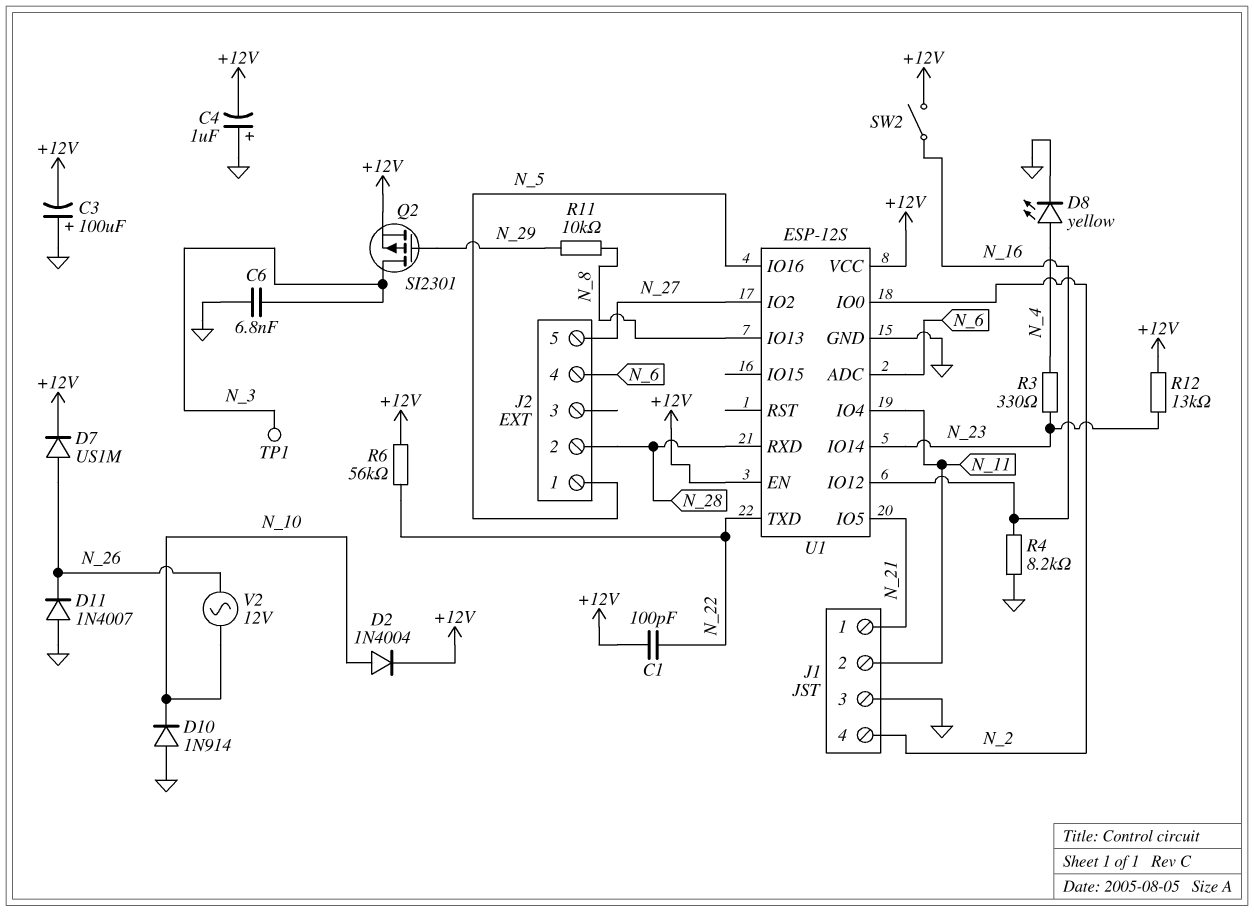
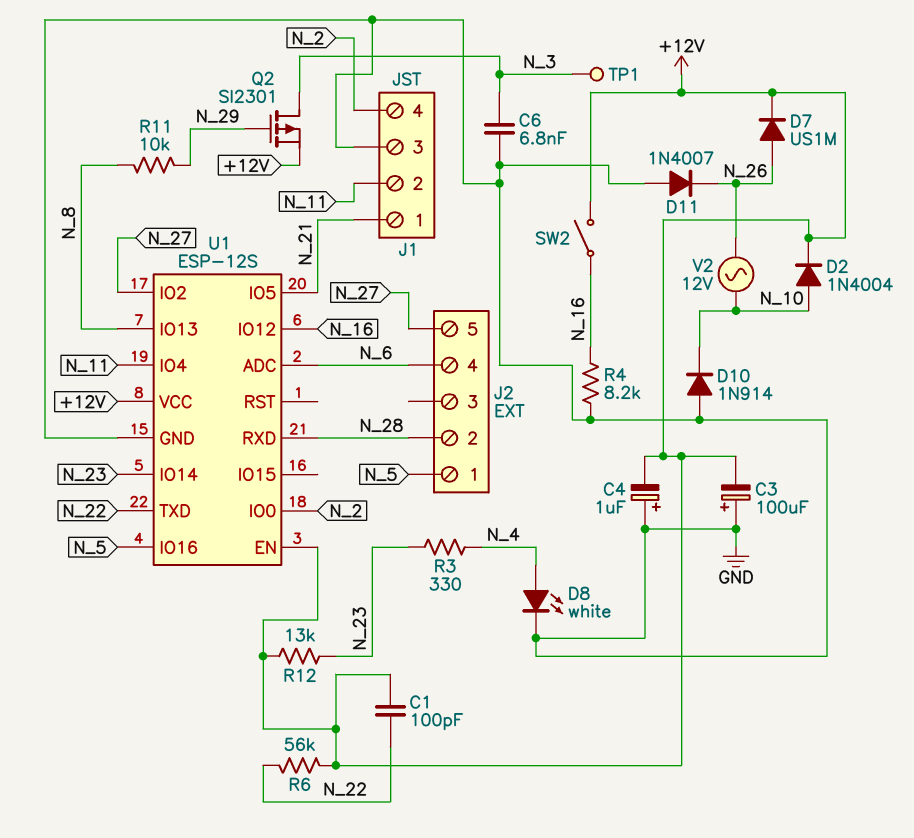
D8: LED yellow (A N_4, K GND) -> LED white (A N_4, K GND)

